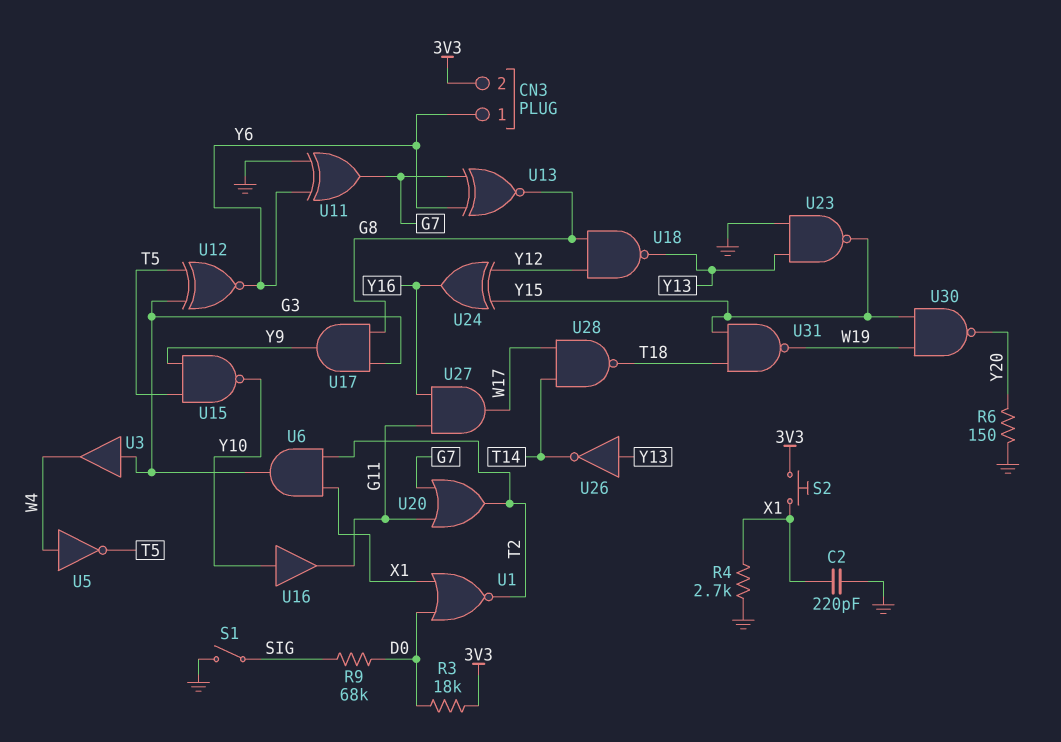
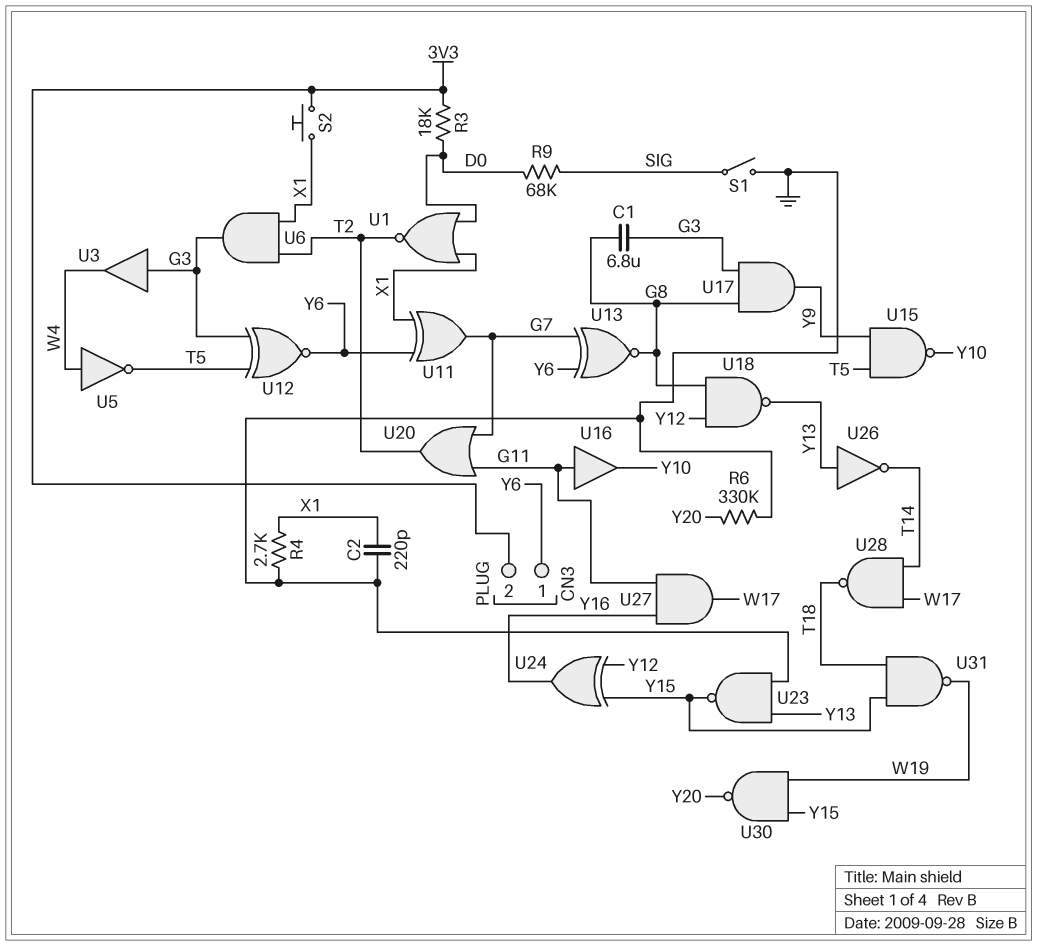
C1: none -> 6.8uF (G3, G8)
R6: 150 (GND, Y20) -> 330k (GND, Y20)
U11: XOR (in GND, in Y6, out G7) -> XOR (in X1, in Y6, out G7)
U16: buffer (in Y10, out G11) -> buffer (in G11, out Y10)

